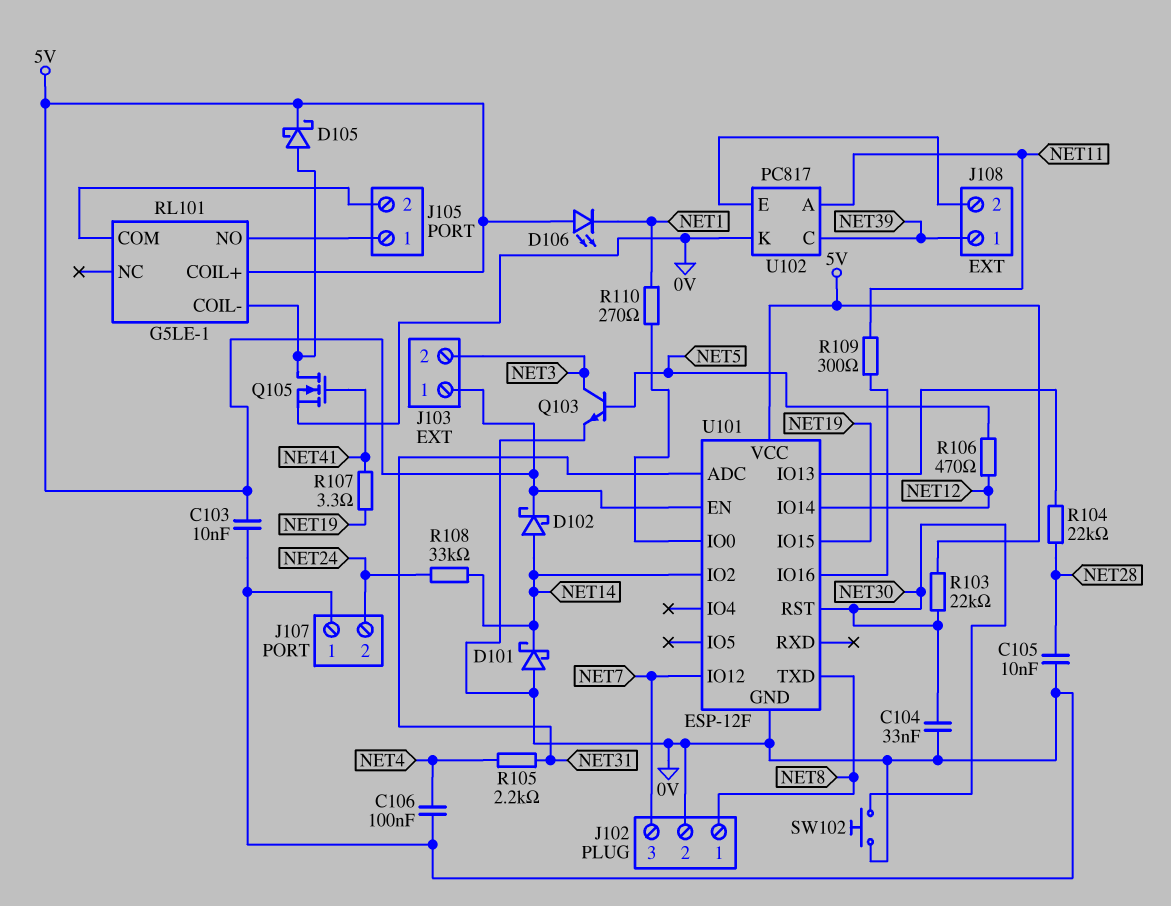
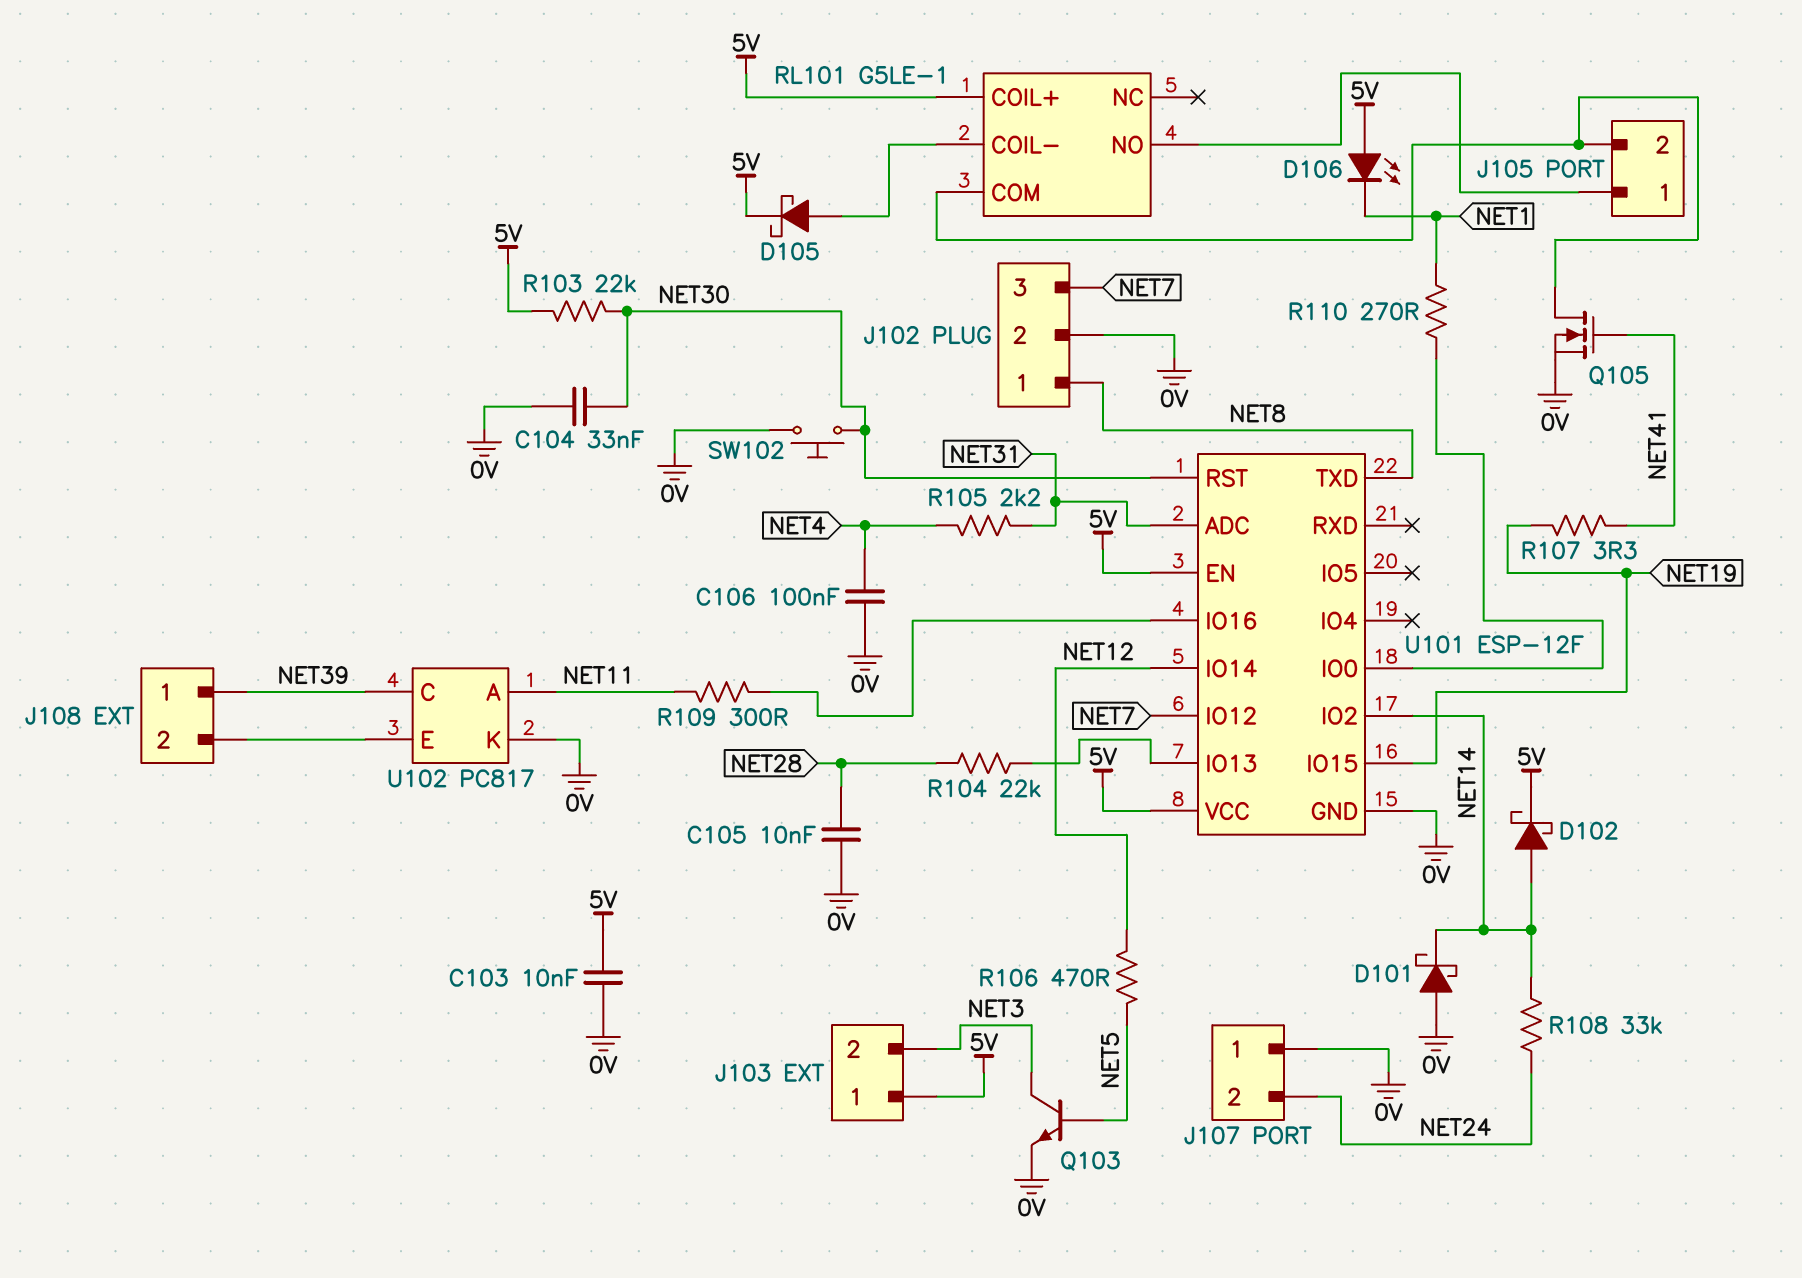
Q105: NMOS (G NET41, D RL101/COIL-, S 0V) -> NMOS (G NET41, D J105/2, S 0V)

